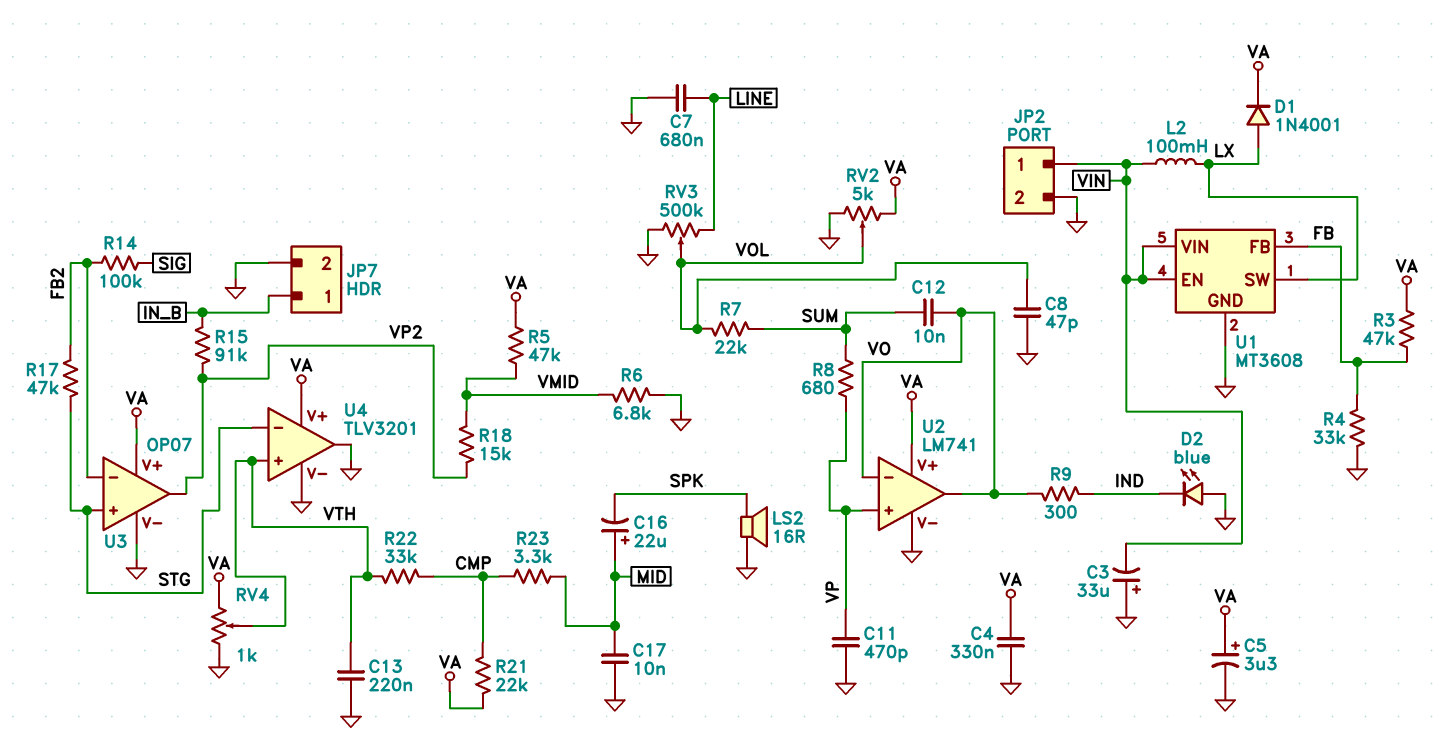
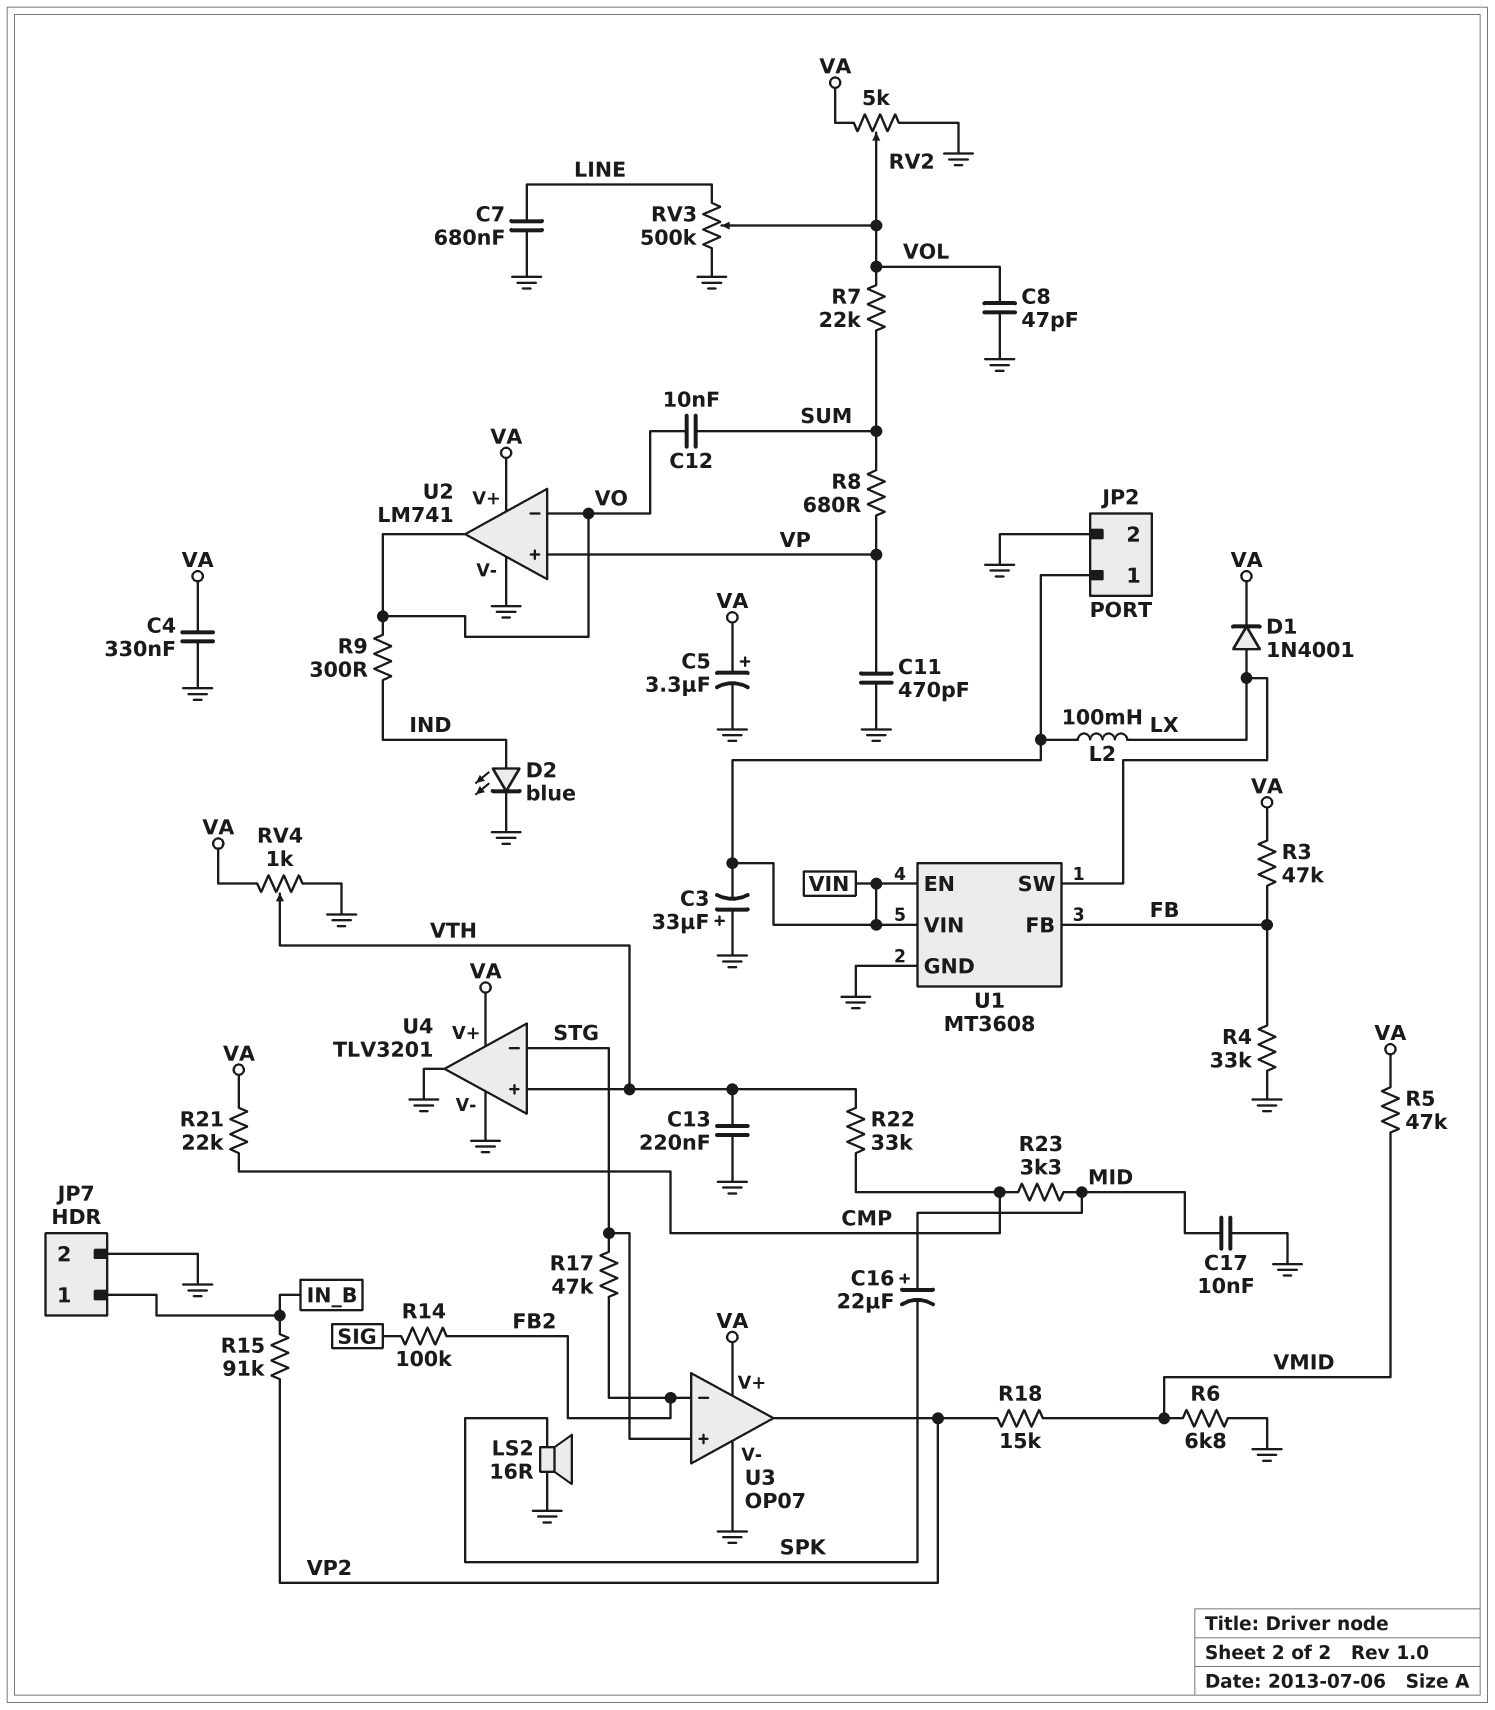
D2: LED blue (A GND, K IND) -> LED blue (A IND, K GND)

